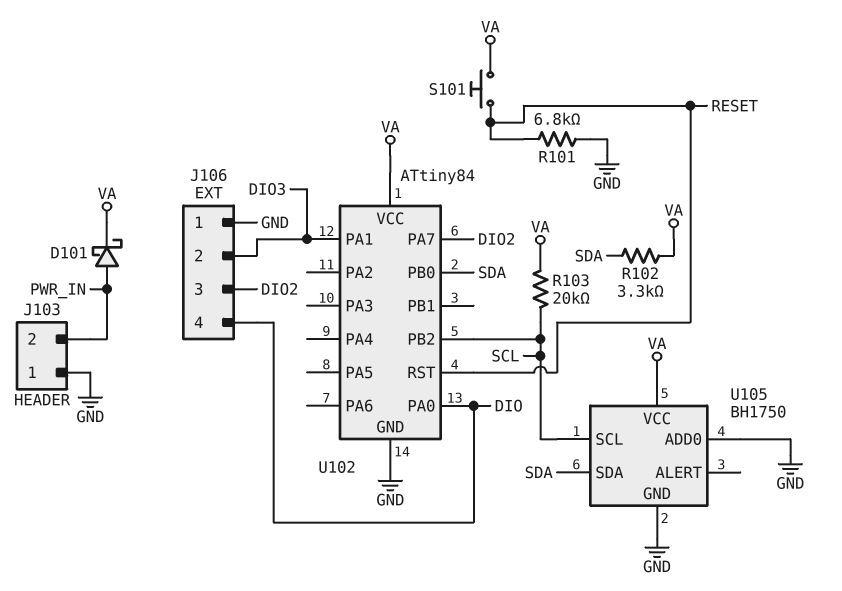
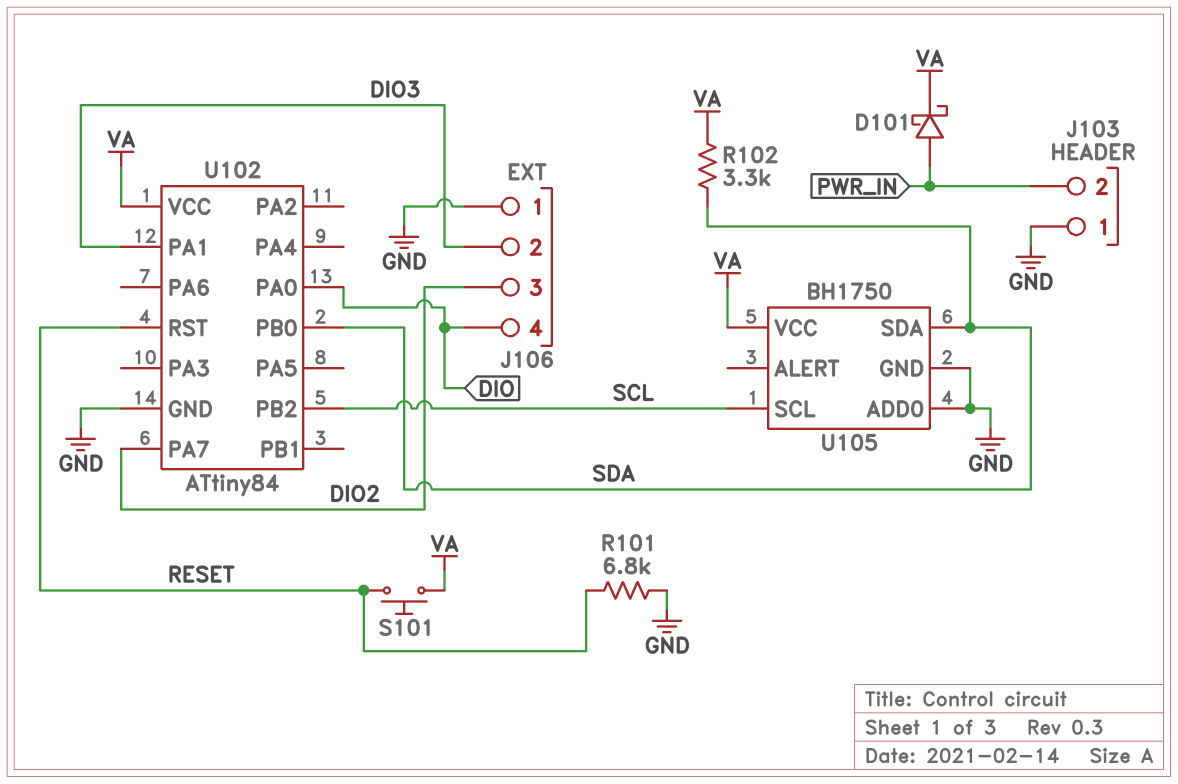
R103: 20k (SCL, VA) -> none

